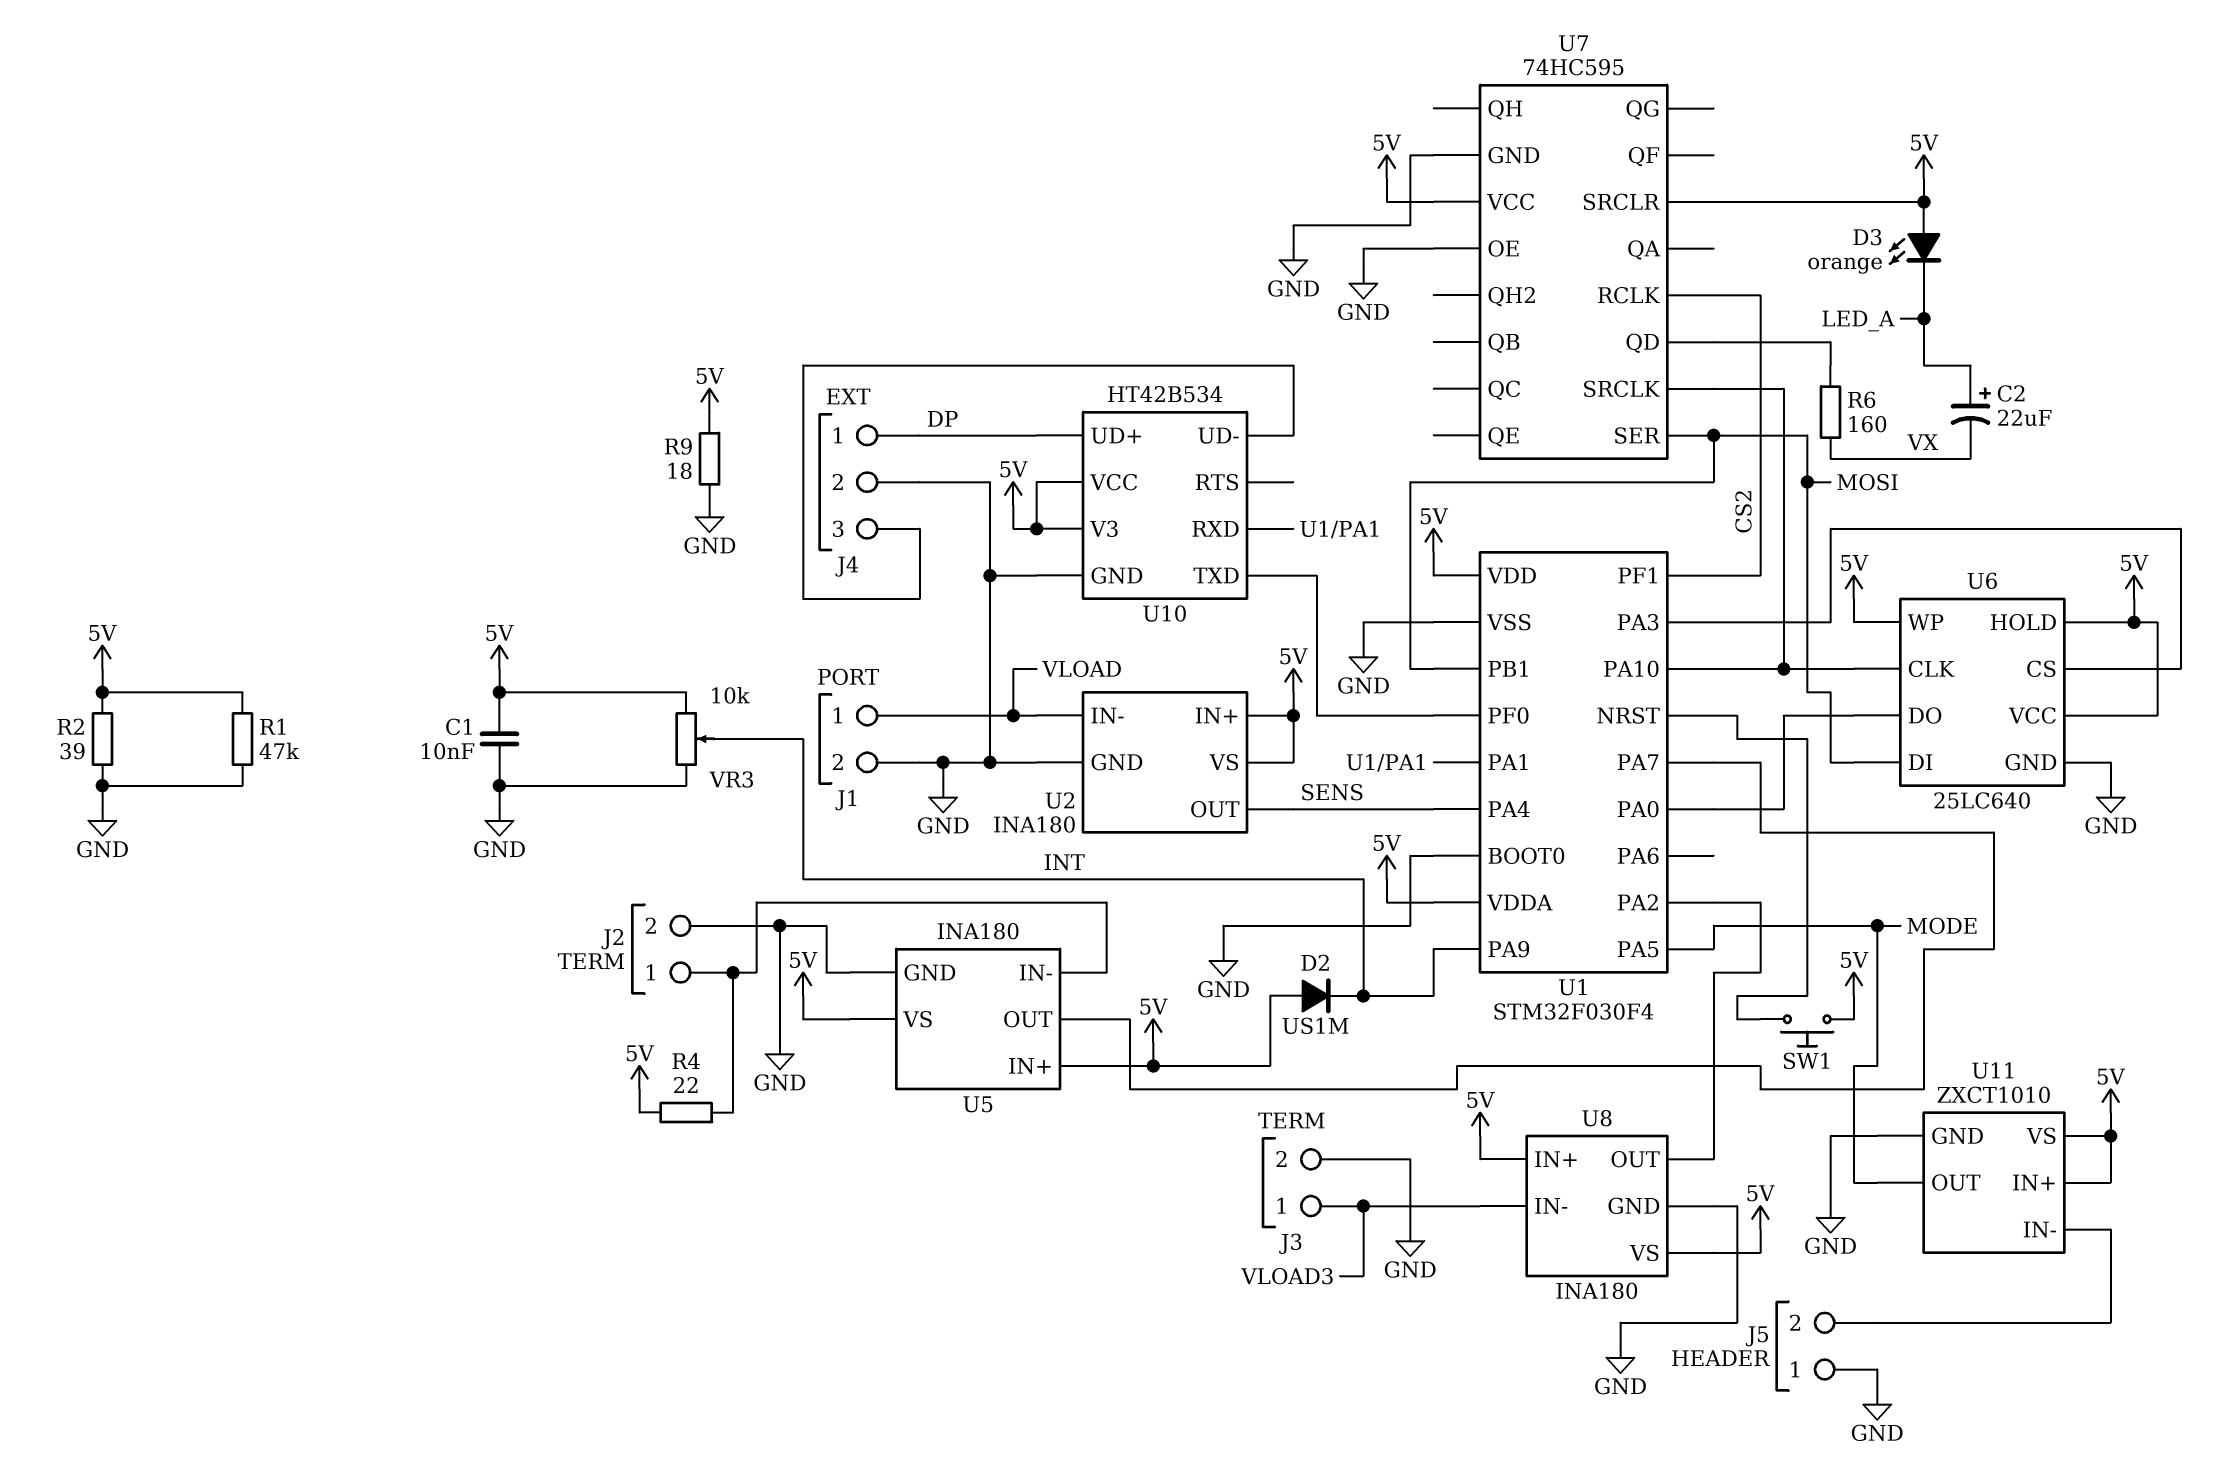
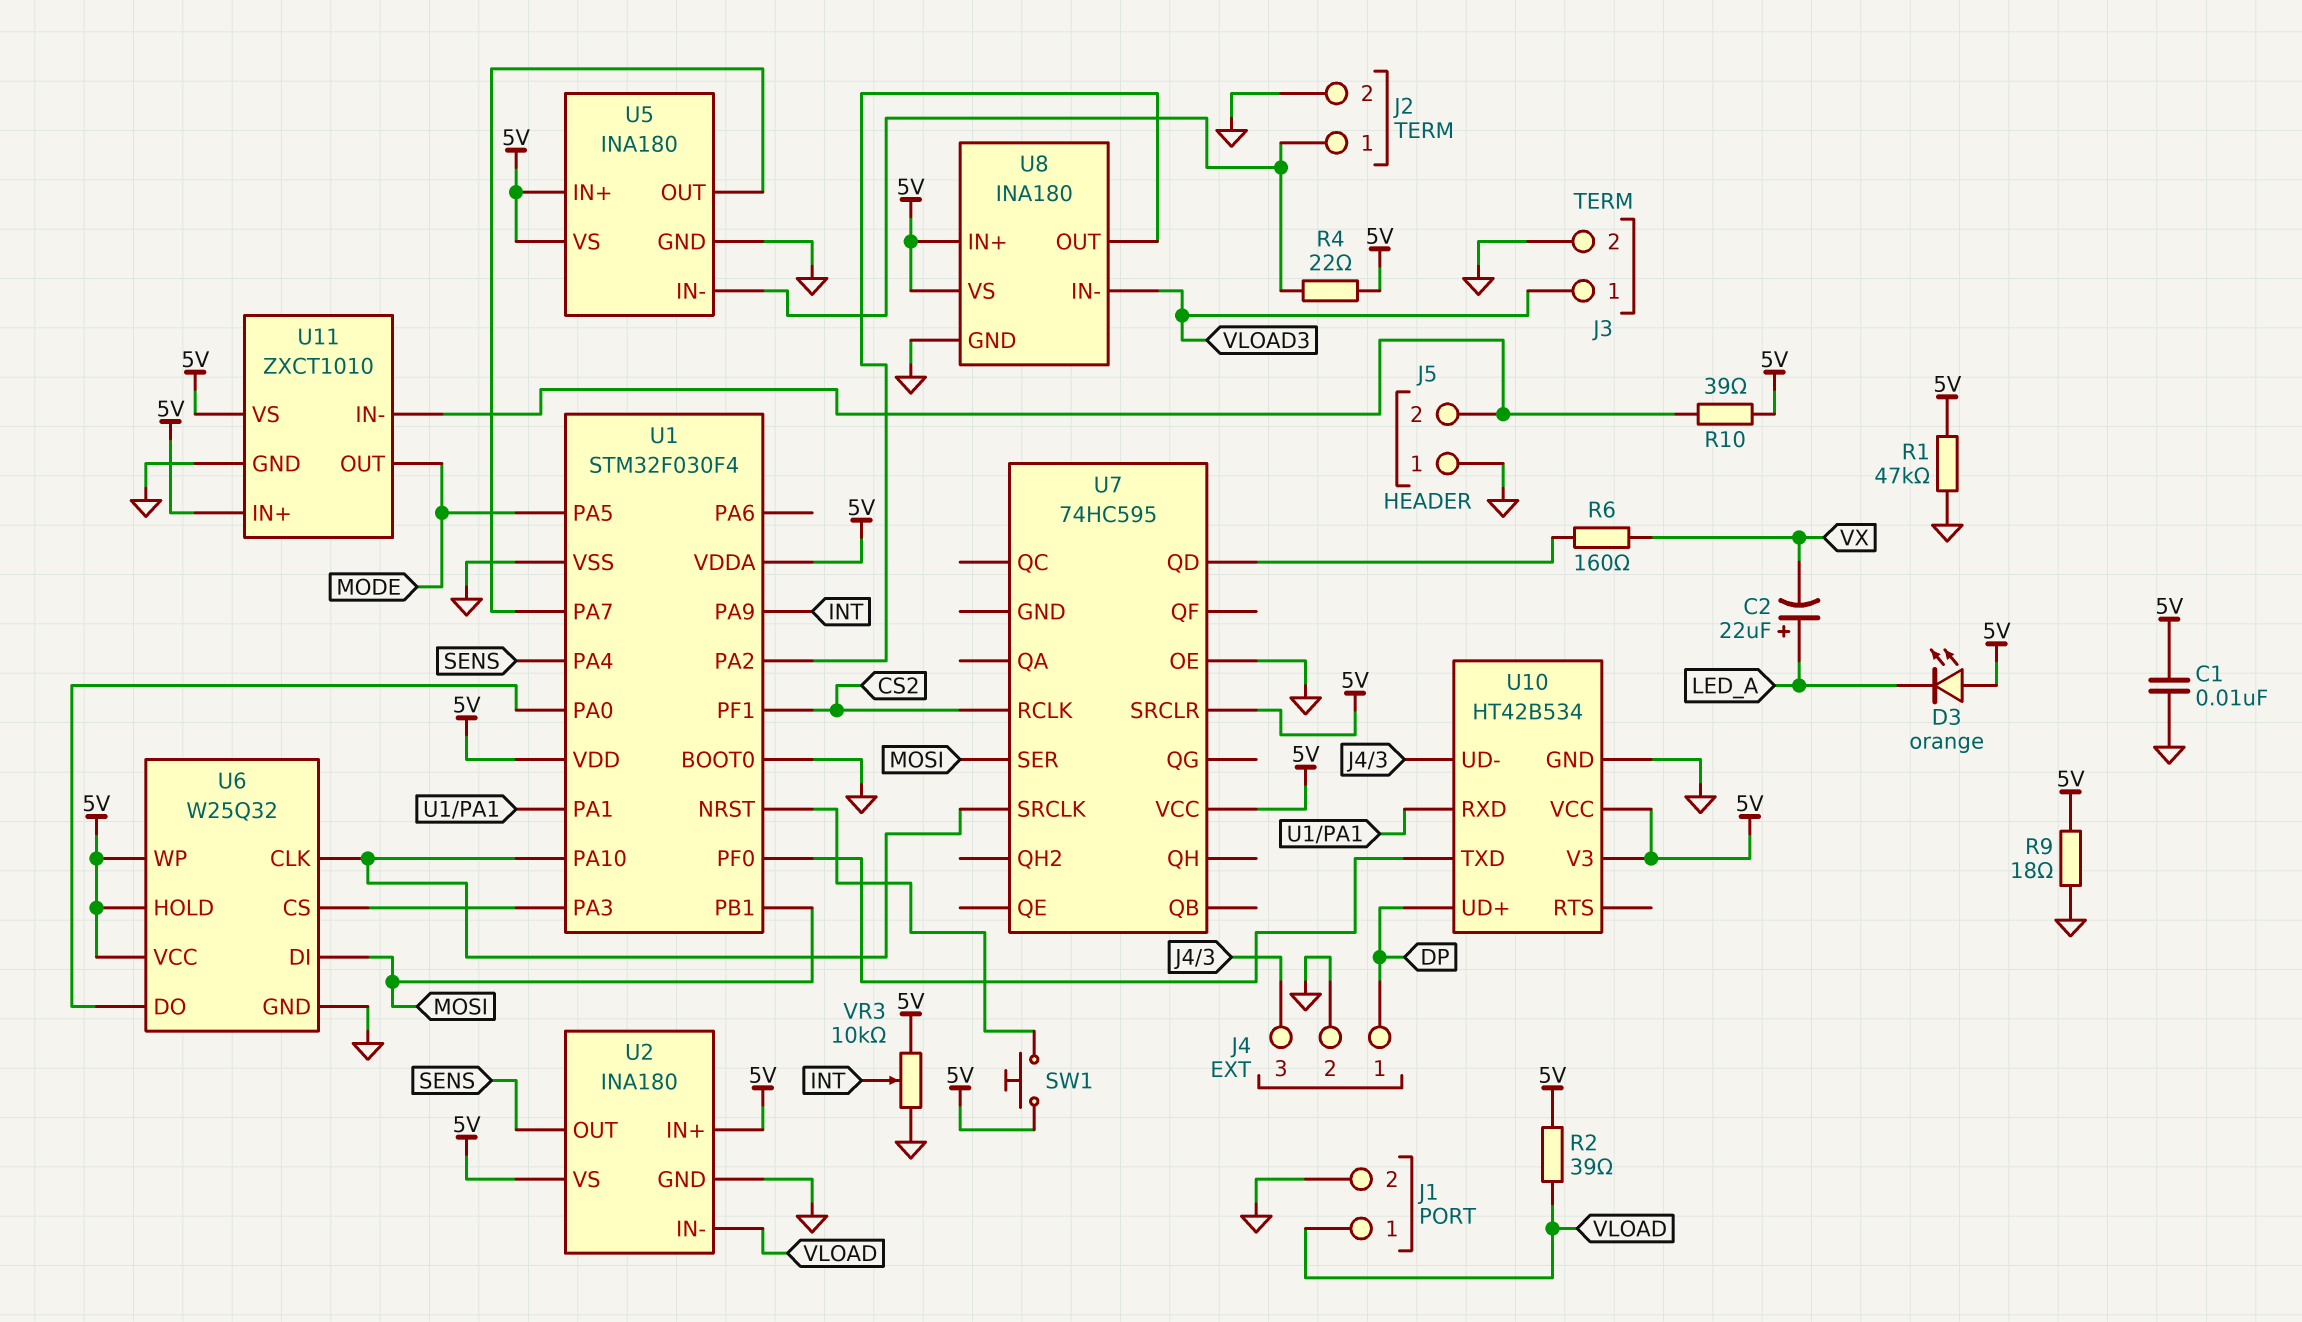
D2: diode US1M (A 5V, K INT) -> none
R2: 39 (5V, GND) -> 39 (5V, VLOAD)
R10: none -> 39 (5V, J5/2)
U6: 25LC640 -> W25Q32
U7 pin GND: GND -> none

